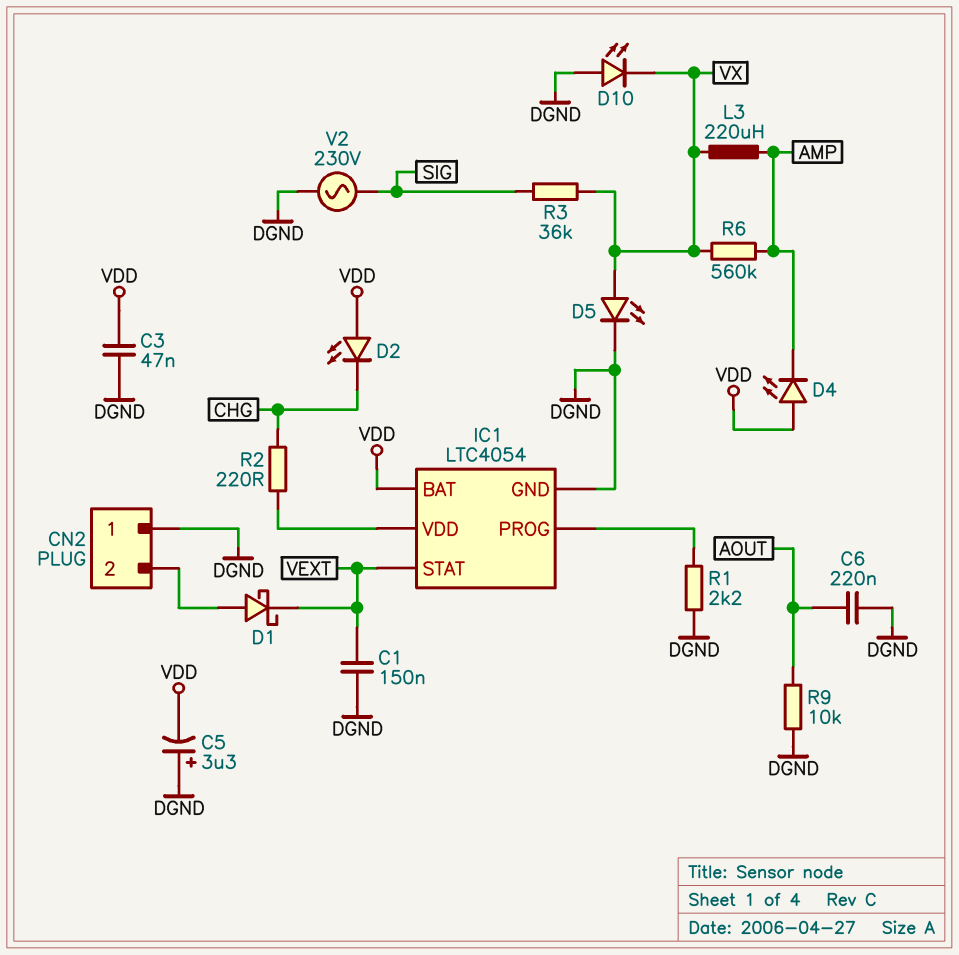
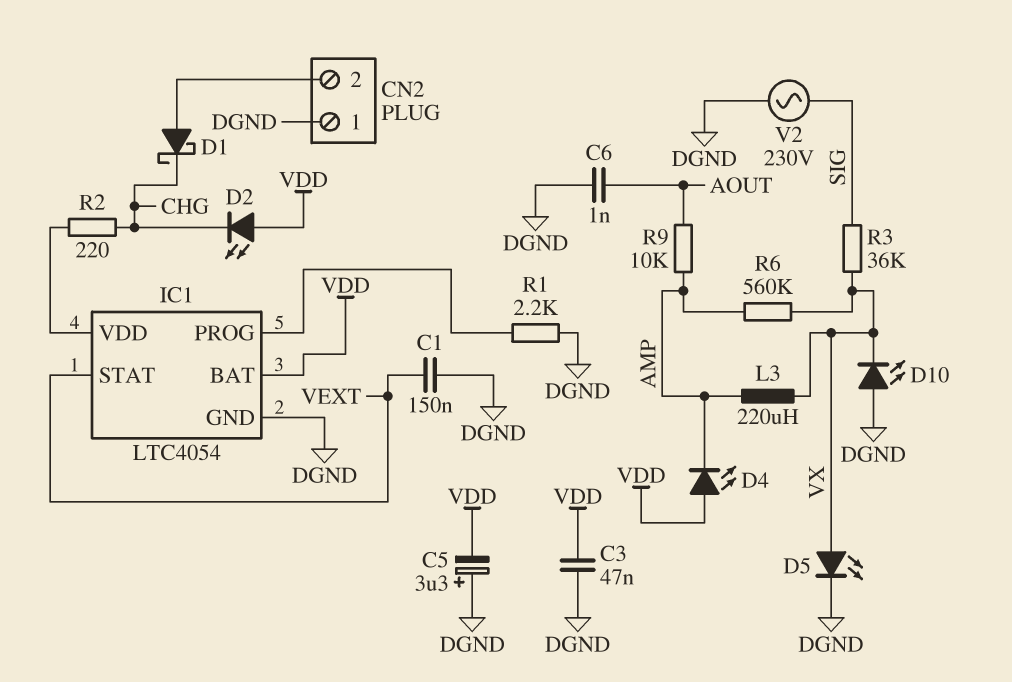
C6: 220nF (AOUT, DGND) -> 1nF (AOUT, DGND)
D1: schottky (A CN2/2, K VEXT) -> schottky (A CN2/2, K CHG)
R9: 10k (AOUT, DGND) -> 10k (AMP, AOUT)

